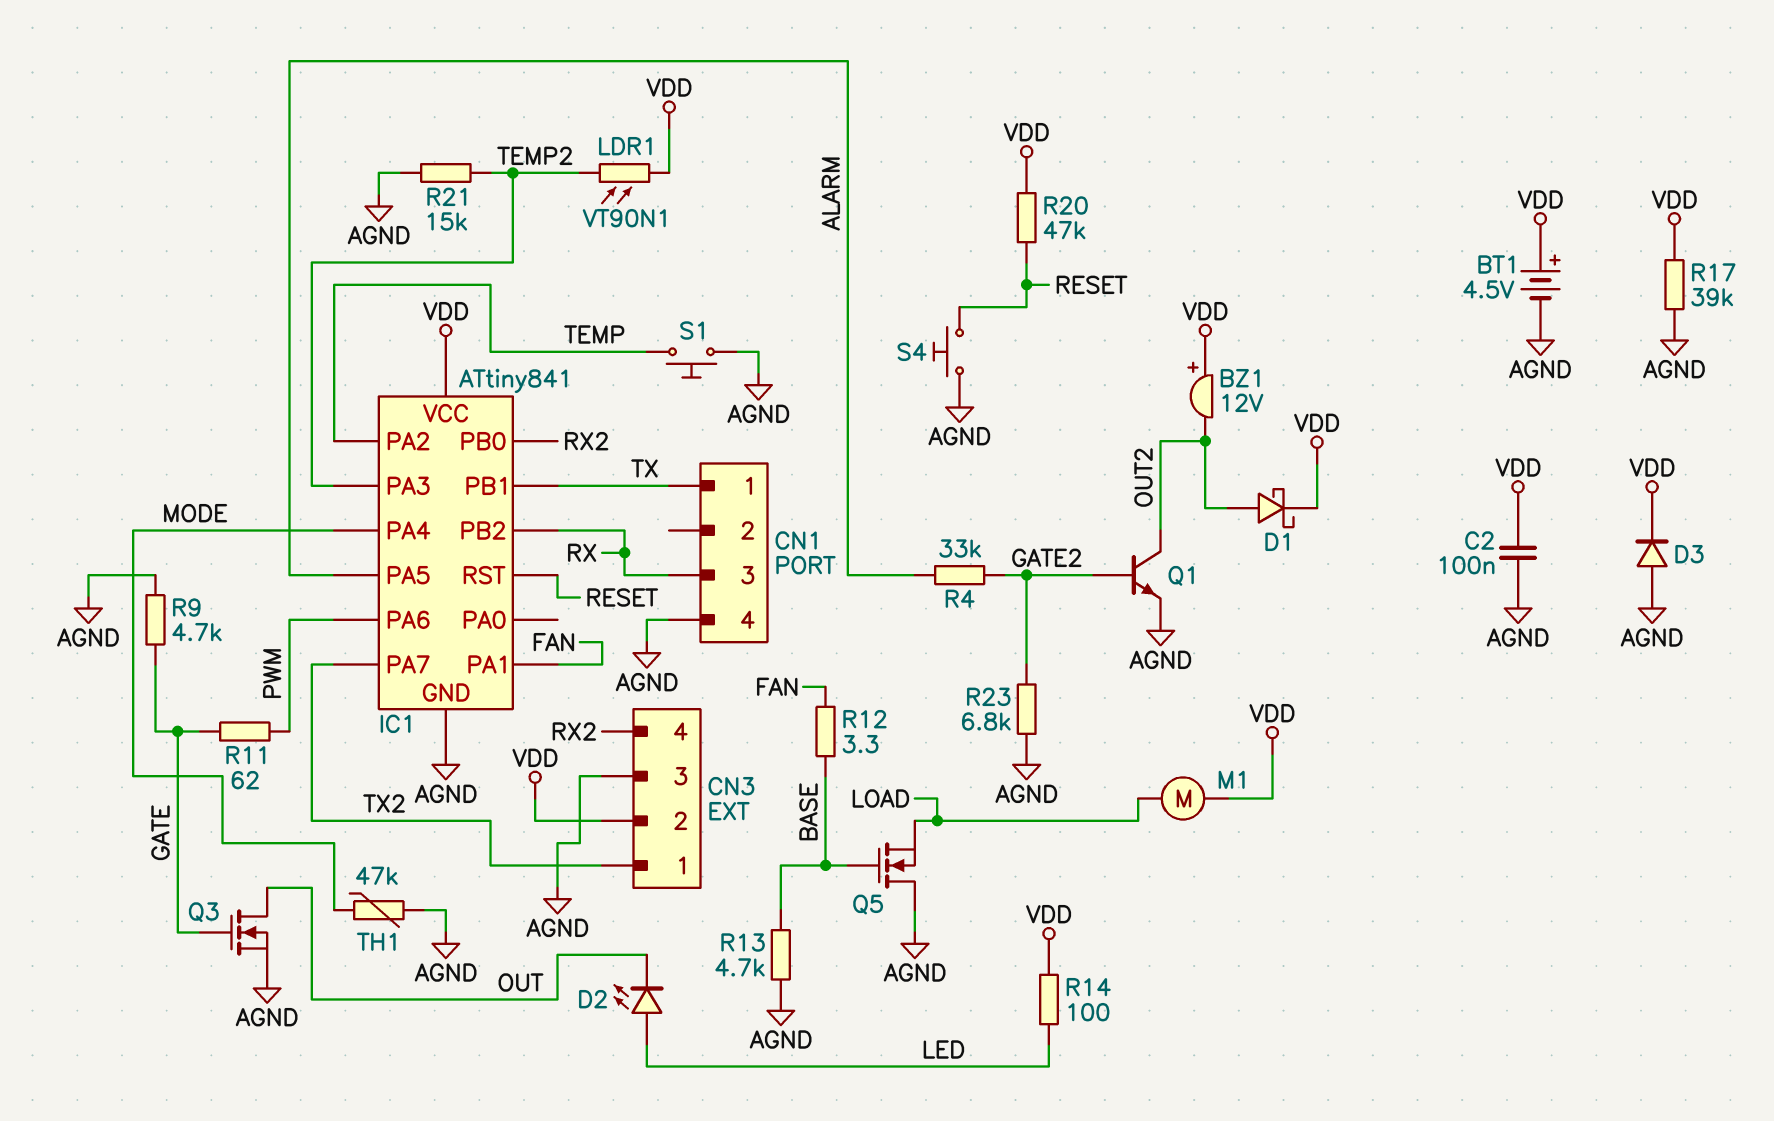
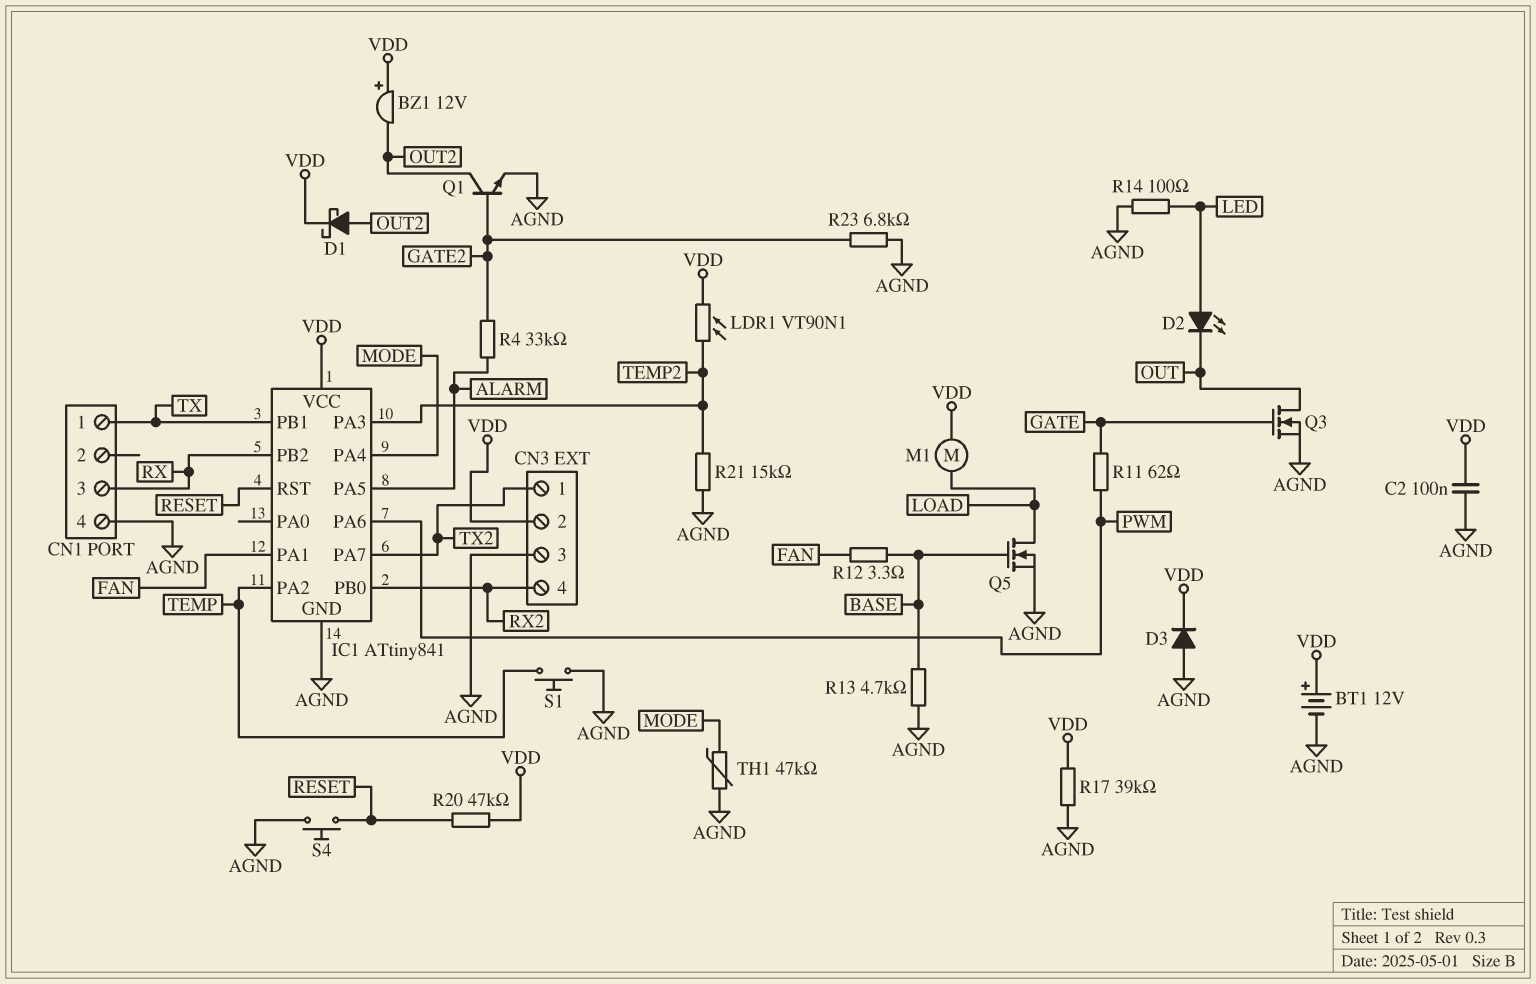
BT1: 4.5V (plus VDD, minus AGND) -> 12V (plus VDD, minus AGND)
Q5: NMOS (G BASE, D AGND, S LOAD) -> NMOS (G BASE, D LOAD, S AGND)
R9: 4.7k (AGND, GATE) -> none
R14: 100 (LED, VDD) -> 100 (AGND, LED)

